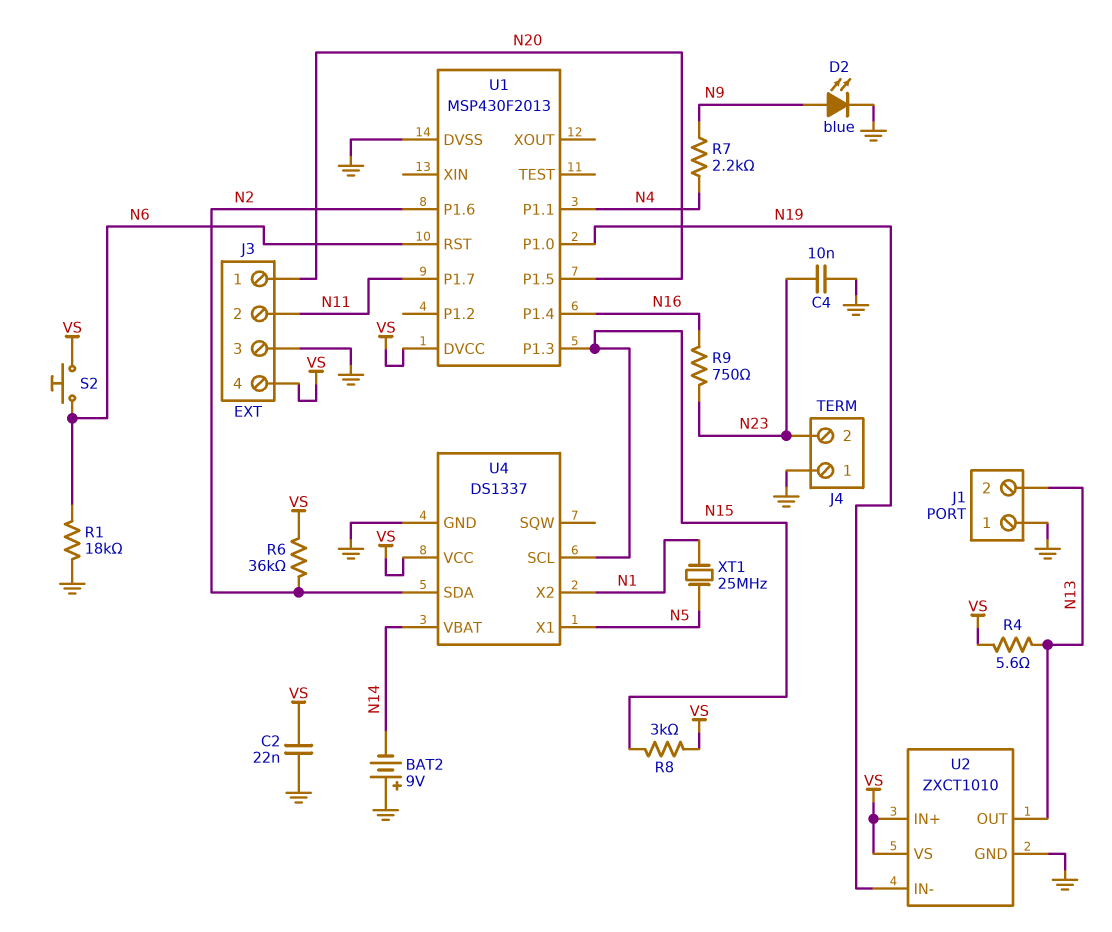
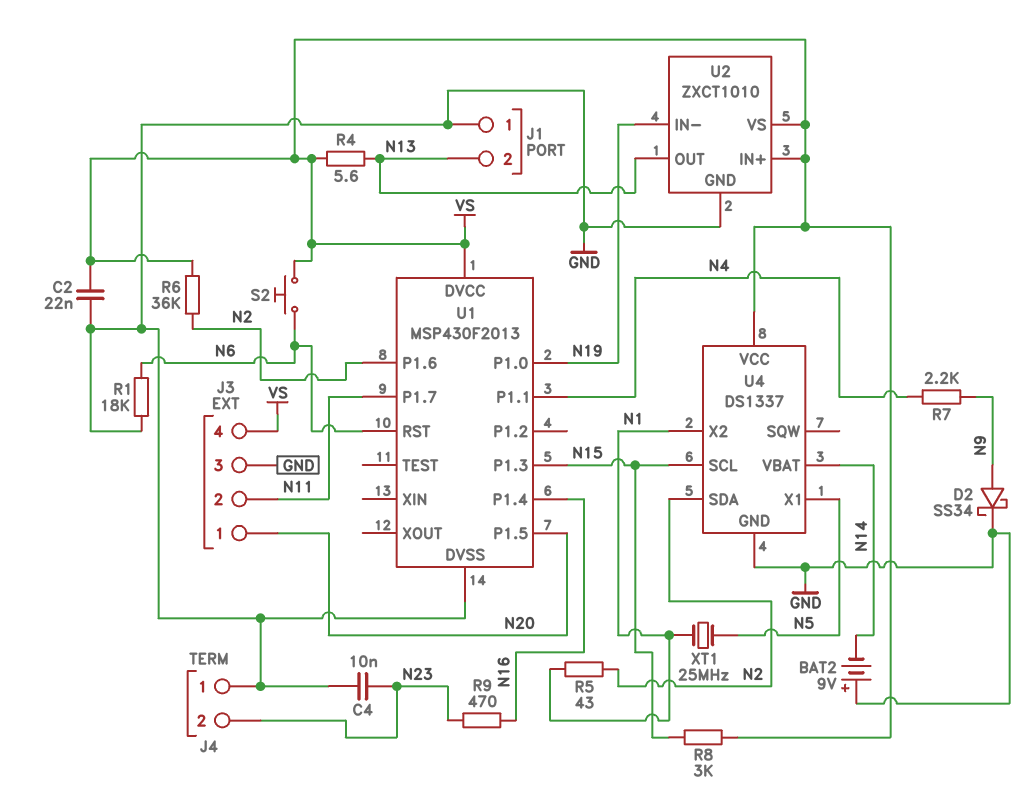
D2: LED blue (A N9, K GND) -> schottky SS34 (A N9, K GND)
R5: none -> 43 (N1, N2)
R9: 750 (N16, N23) -> 470 (N16, N23)

